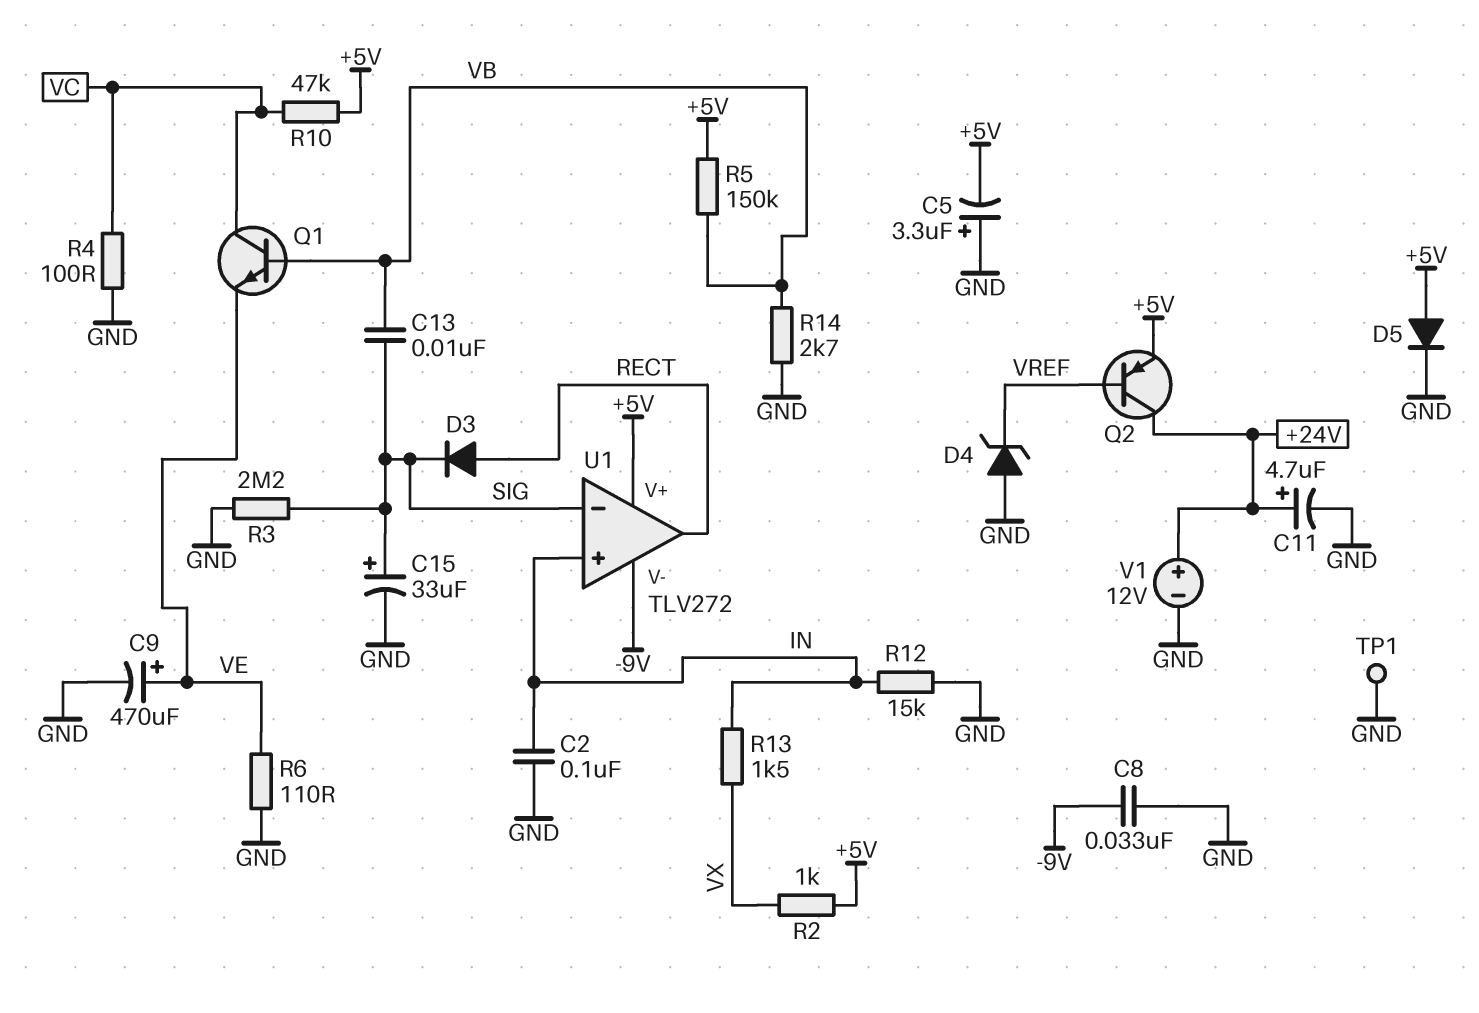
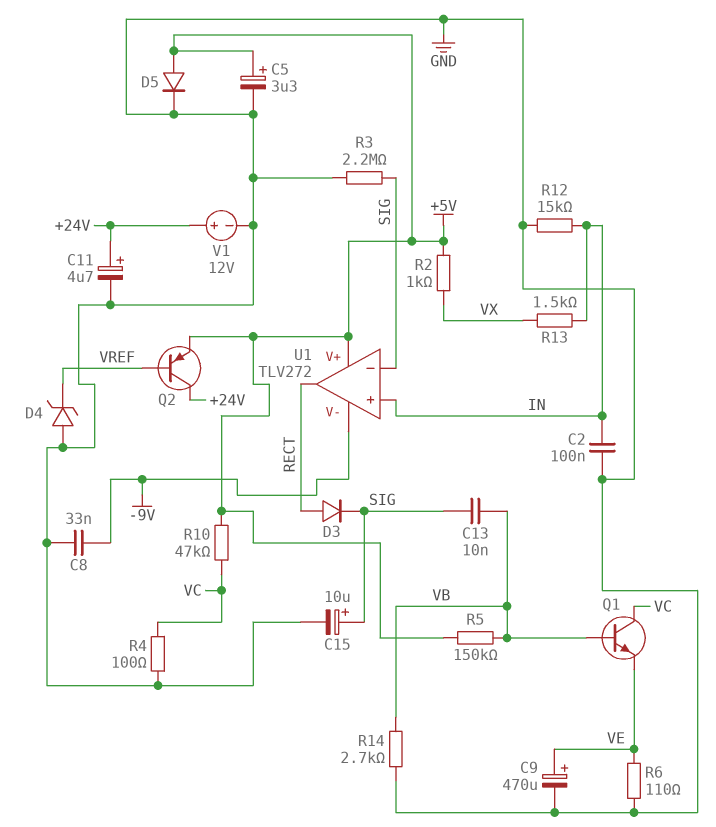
C5: 3.3uF (plus GND, minus +5V) -> 3.3uF (plus +5V, minus GND)
C15: 33uF (plus SIG, minus GND) -> 10uF (plus SIG, minus GND)
TP1: test point (GND) -> none

